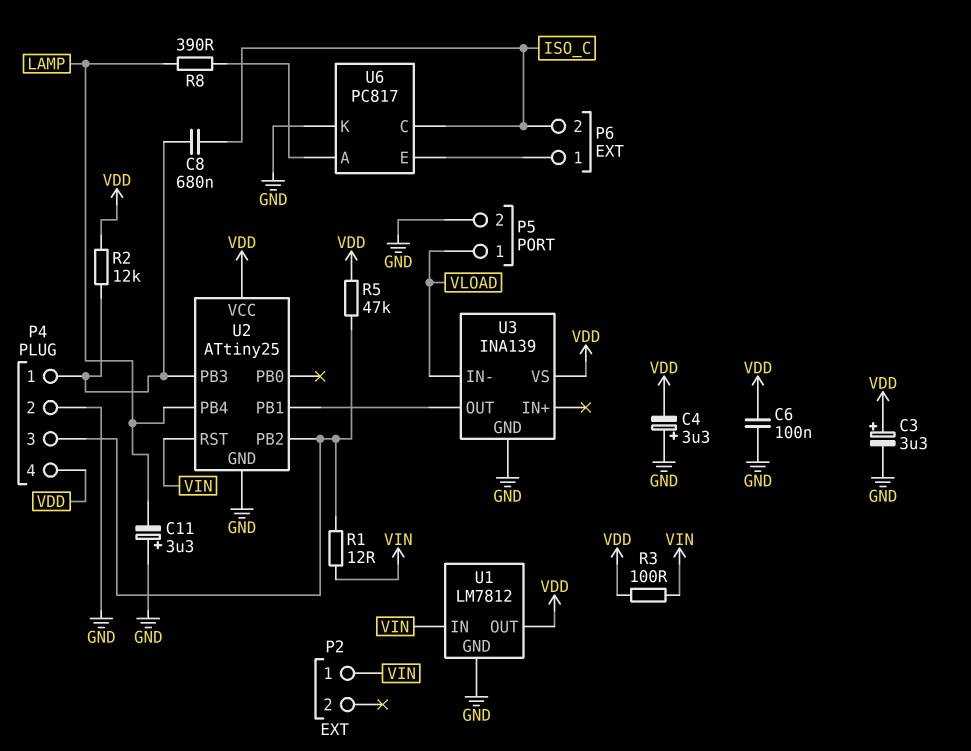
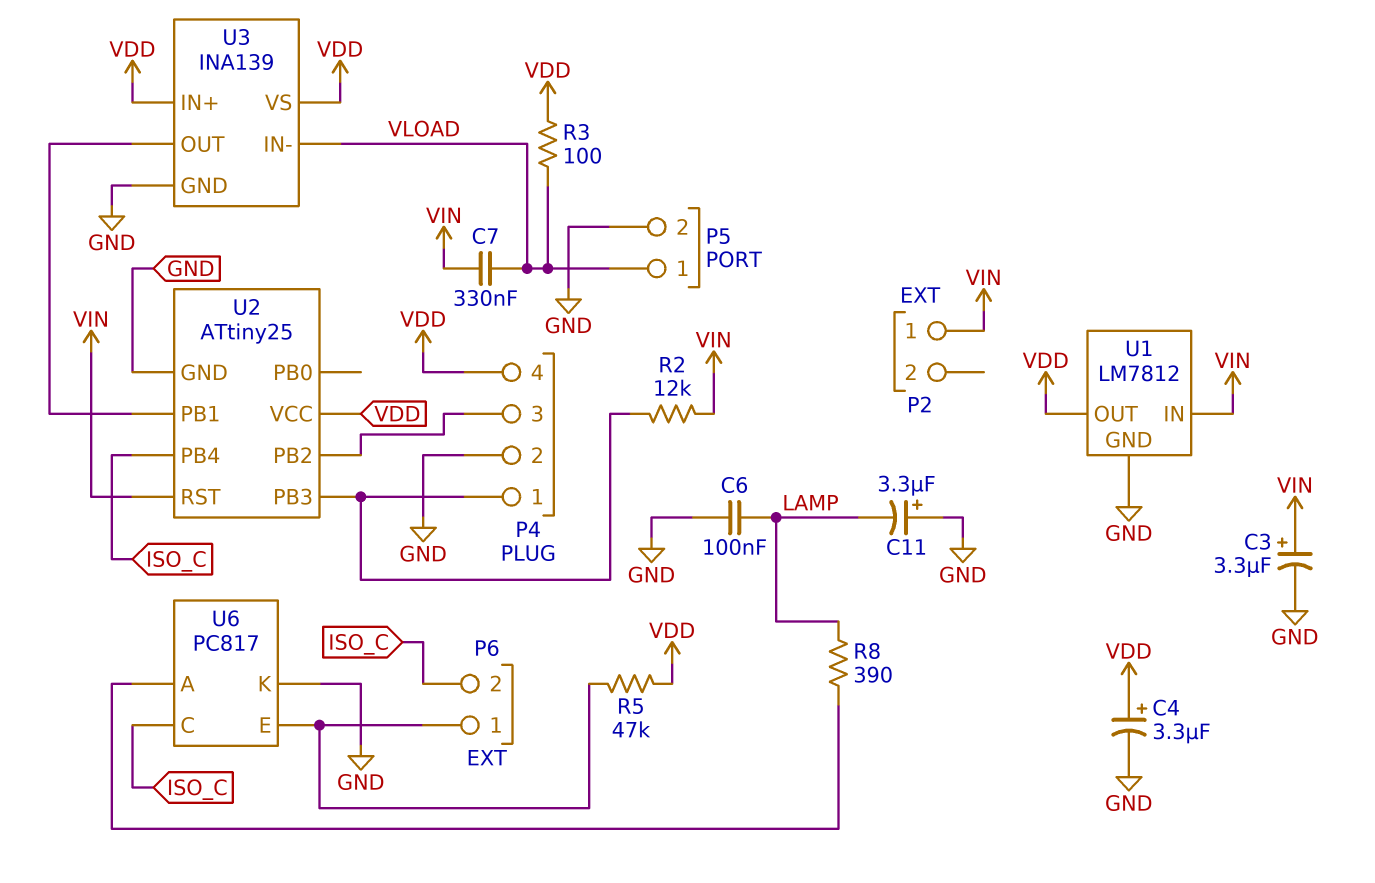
C3: 3.3uF (plus VDD, minus GND) -> 3.3uF (plus VIN, minus GND)
C4: 3.3uF (plus GND, minus VDD) -> 3.3uF (plus VDD, minus GND)
C6: 100nF (GND, VDD) -> 100nF (GND, LAMP)
C7: none -> 330nF (VIN, VLOAD)
C8: 680nF (ISO_C, P4/1) -> none
R1: 12 (P4/3, VIN) -> none
R2: 12k (P4/1, VDD) -> 12k (P4/1, VIN)
R3: 100 (VDD, VIN) -> 100 (VDD, VLOAD)
R5: 47k (P4/3, VDD) -> 47k (P6/1, VDD)
U2 pin PB4: LAMP -> ISO_C
U3 pin IN+: none -> VDD

